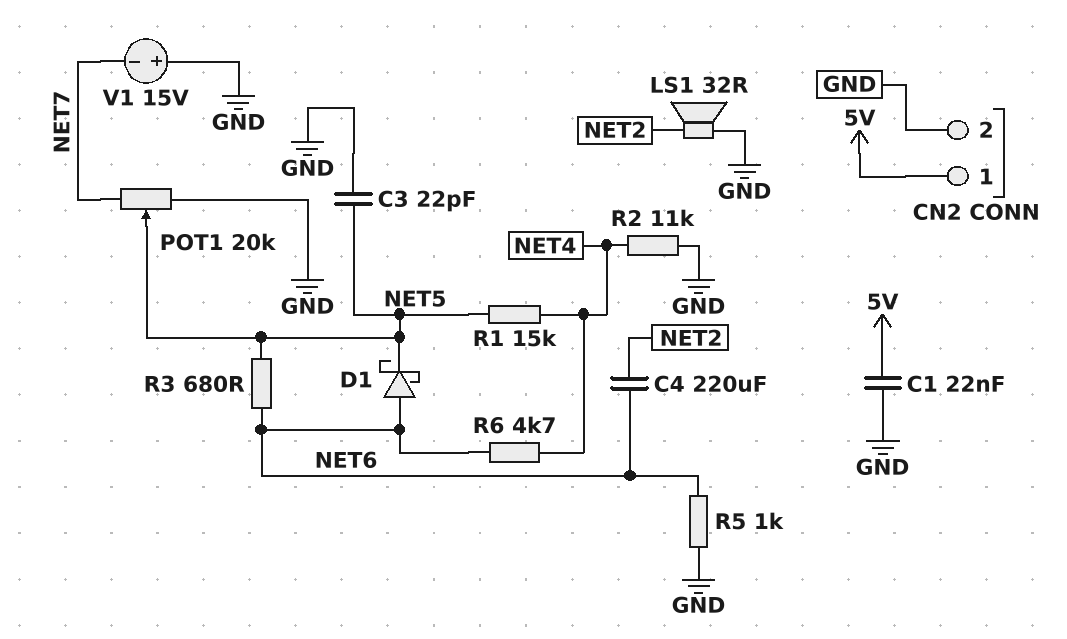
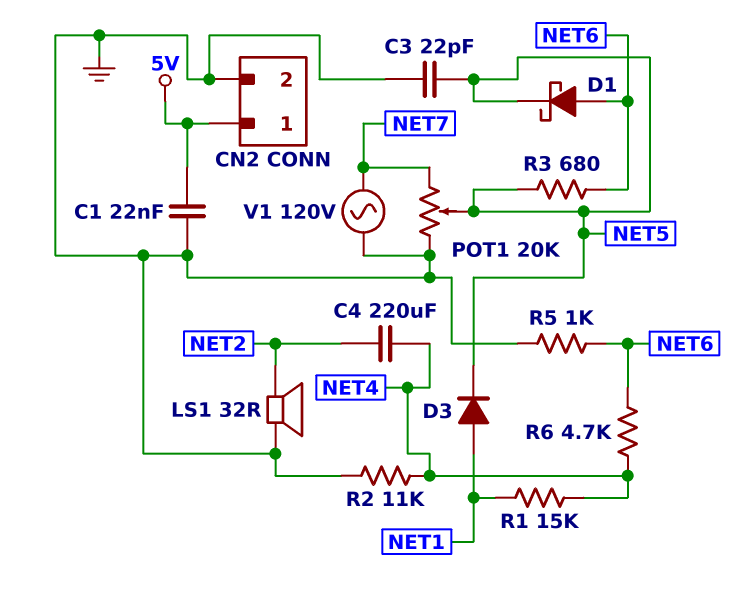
C4: 220uF (NET2, NET6) -> 220uF (NET2, NET4)
D3: none -> diode (A NET1, K NET5)
R1: 15k (NET4, NET5) -> 15k (NET1, NET4)
V1: 15V (plus GND, minus NET7) -> AC 120V (GND, NET7)

